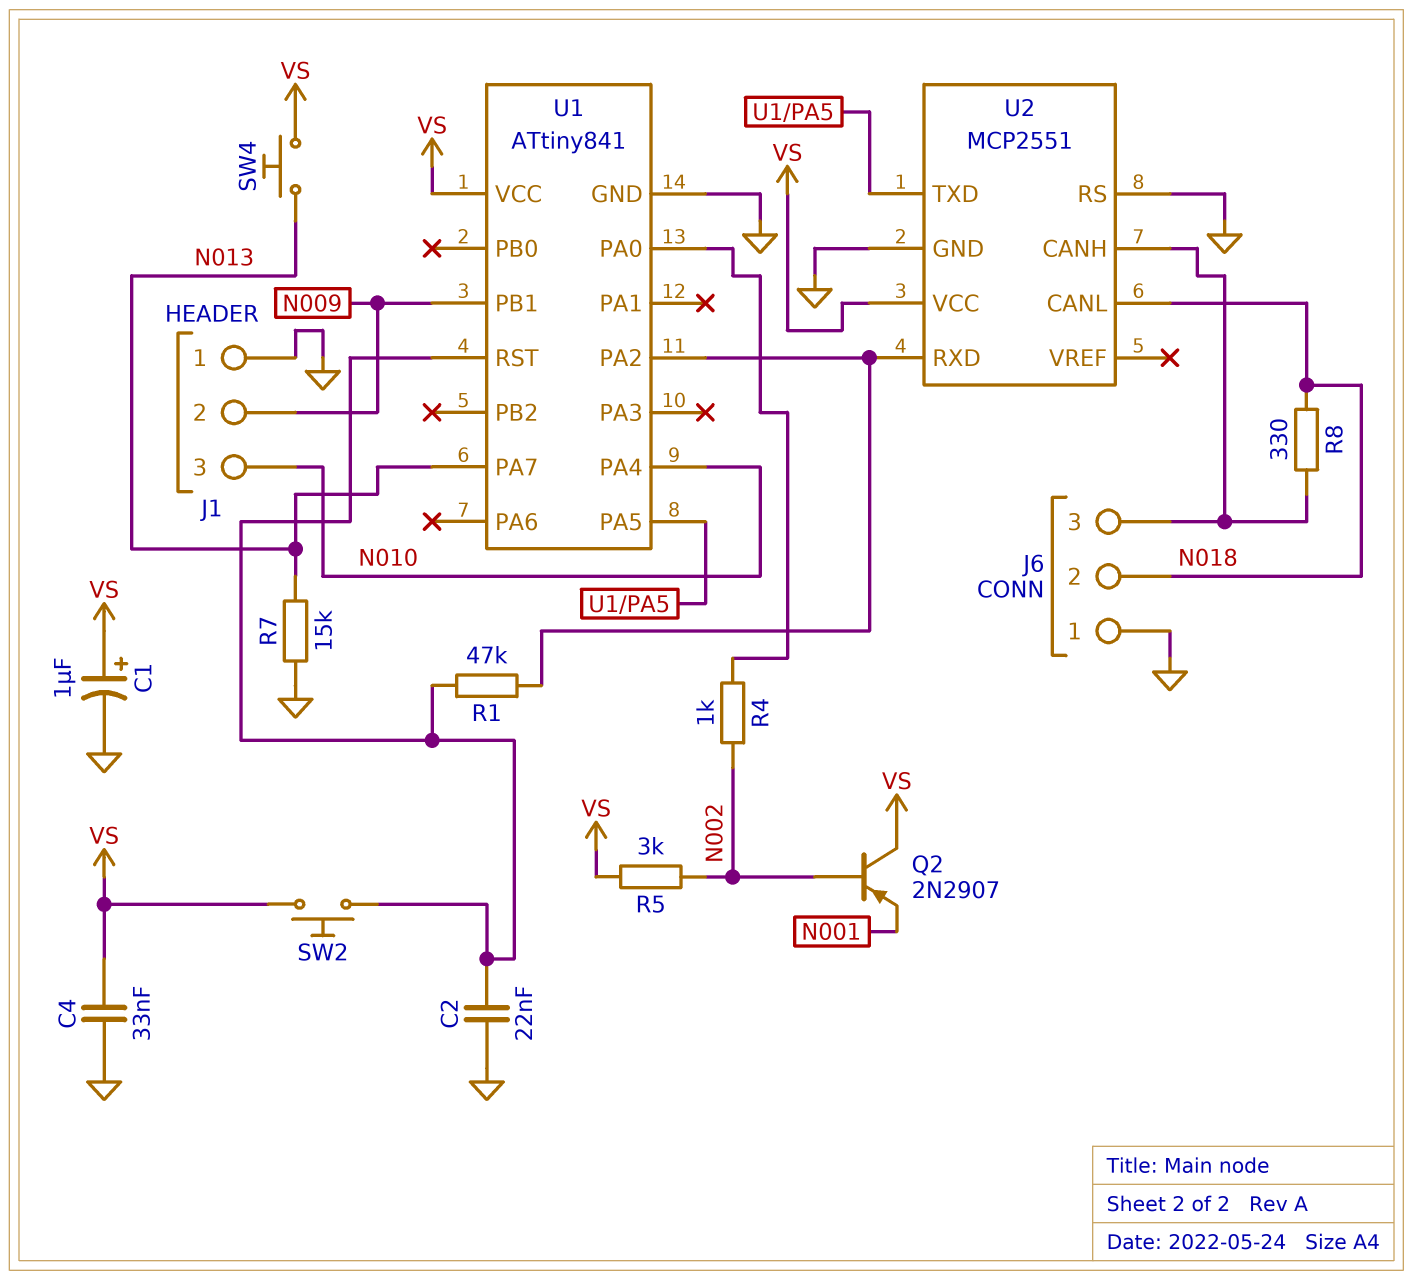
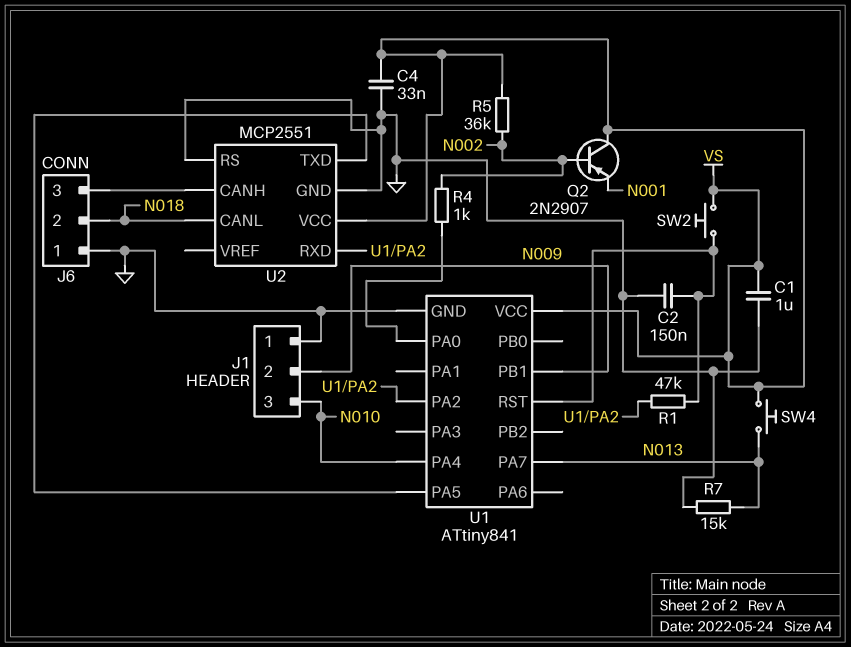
C1: 1uF (plus VS, minus GND) -> 1uF (GND, VS)
C2: 22nF (GND, U1/RST) -> 150nF (GND, U1/RST)
R5: 3k (N002, VS) -> 36k (N002, VS)
R8: 330 (J6/3, N018) -> none

